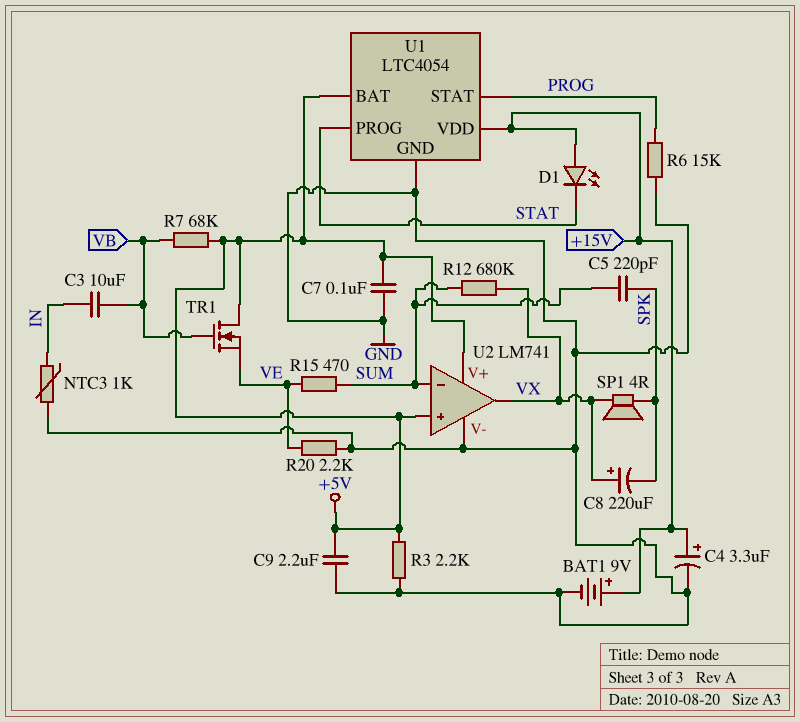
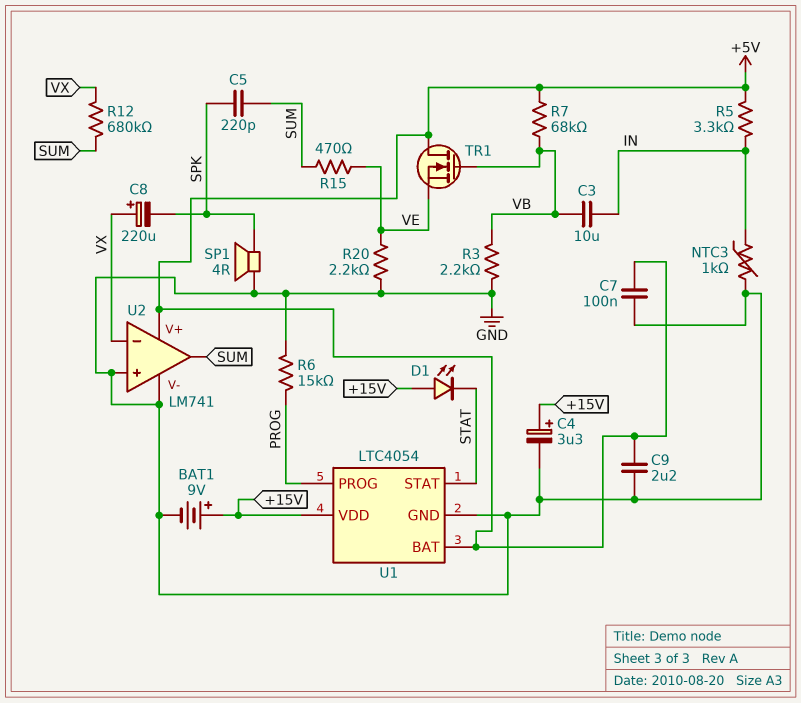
R3: 2.2k (+5V, GND) -> 2.2k (GND, VB)
R5: none -> 3.3k (+5V, IN)
SP1: speaker 4R (SPK, VX) -> speaker 4R (GND, SPK)
U1 pin PROG: STAT -> PROG
U1 pin STAT: PROG -> STAT
U2 pin in+: +5V -> GND
U2 pin in-: SUM -> VX
U2 pin out: VX -> SUM

